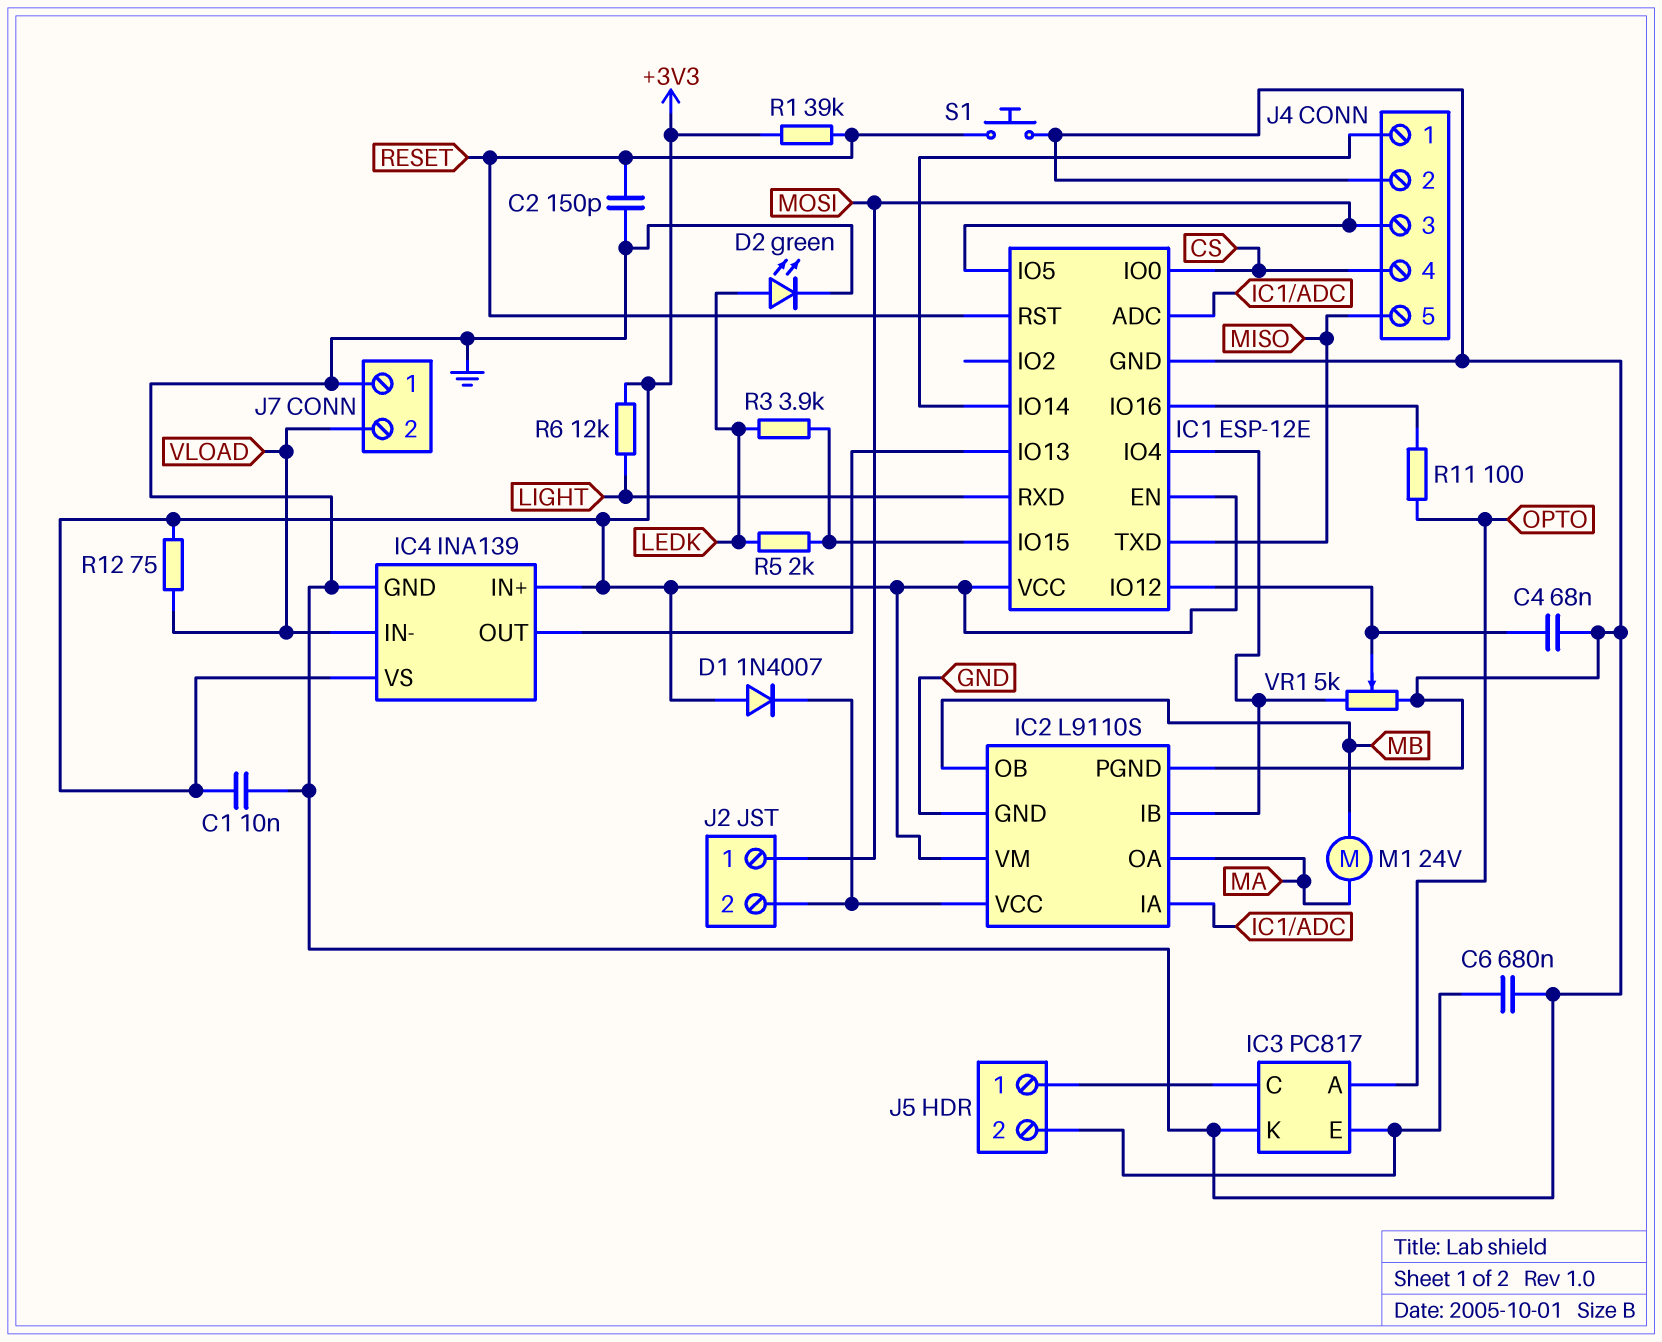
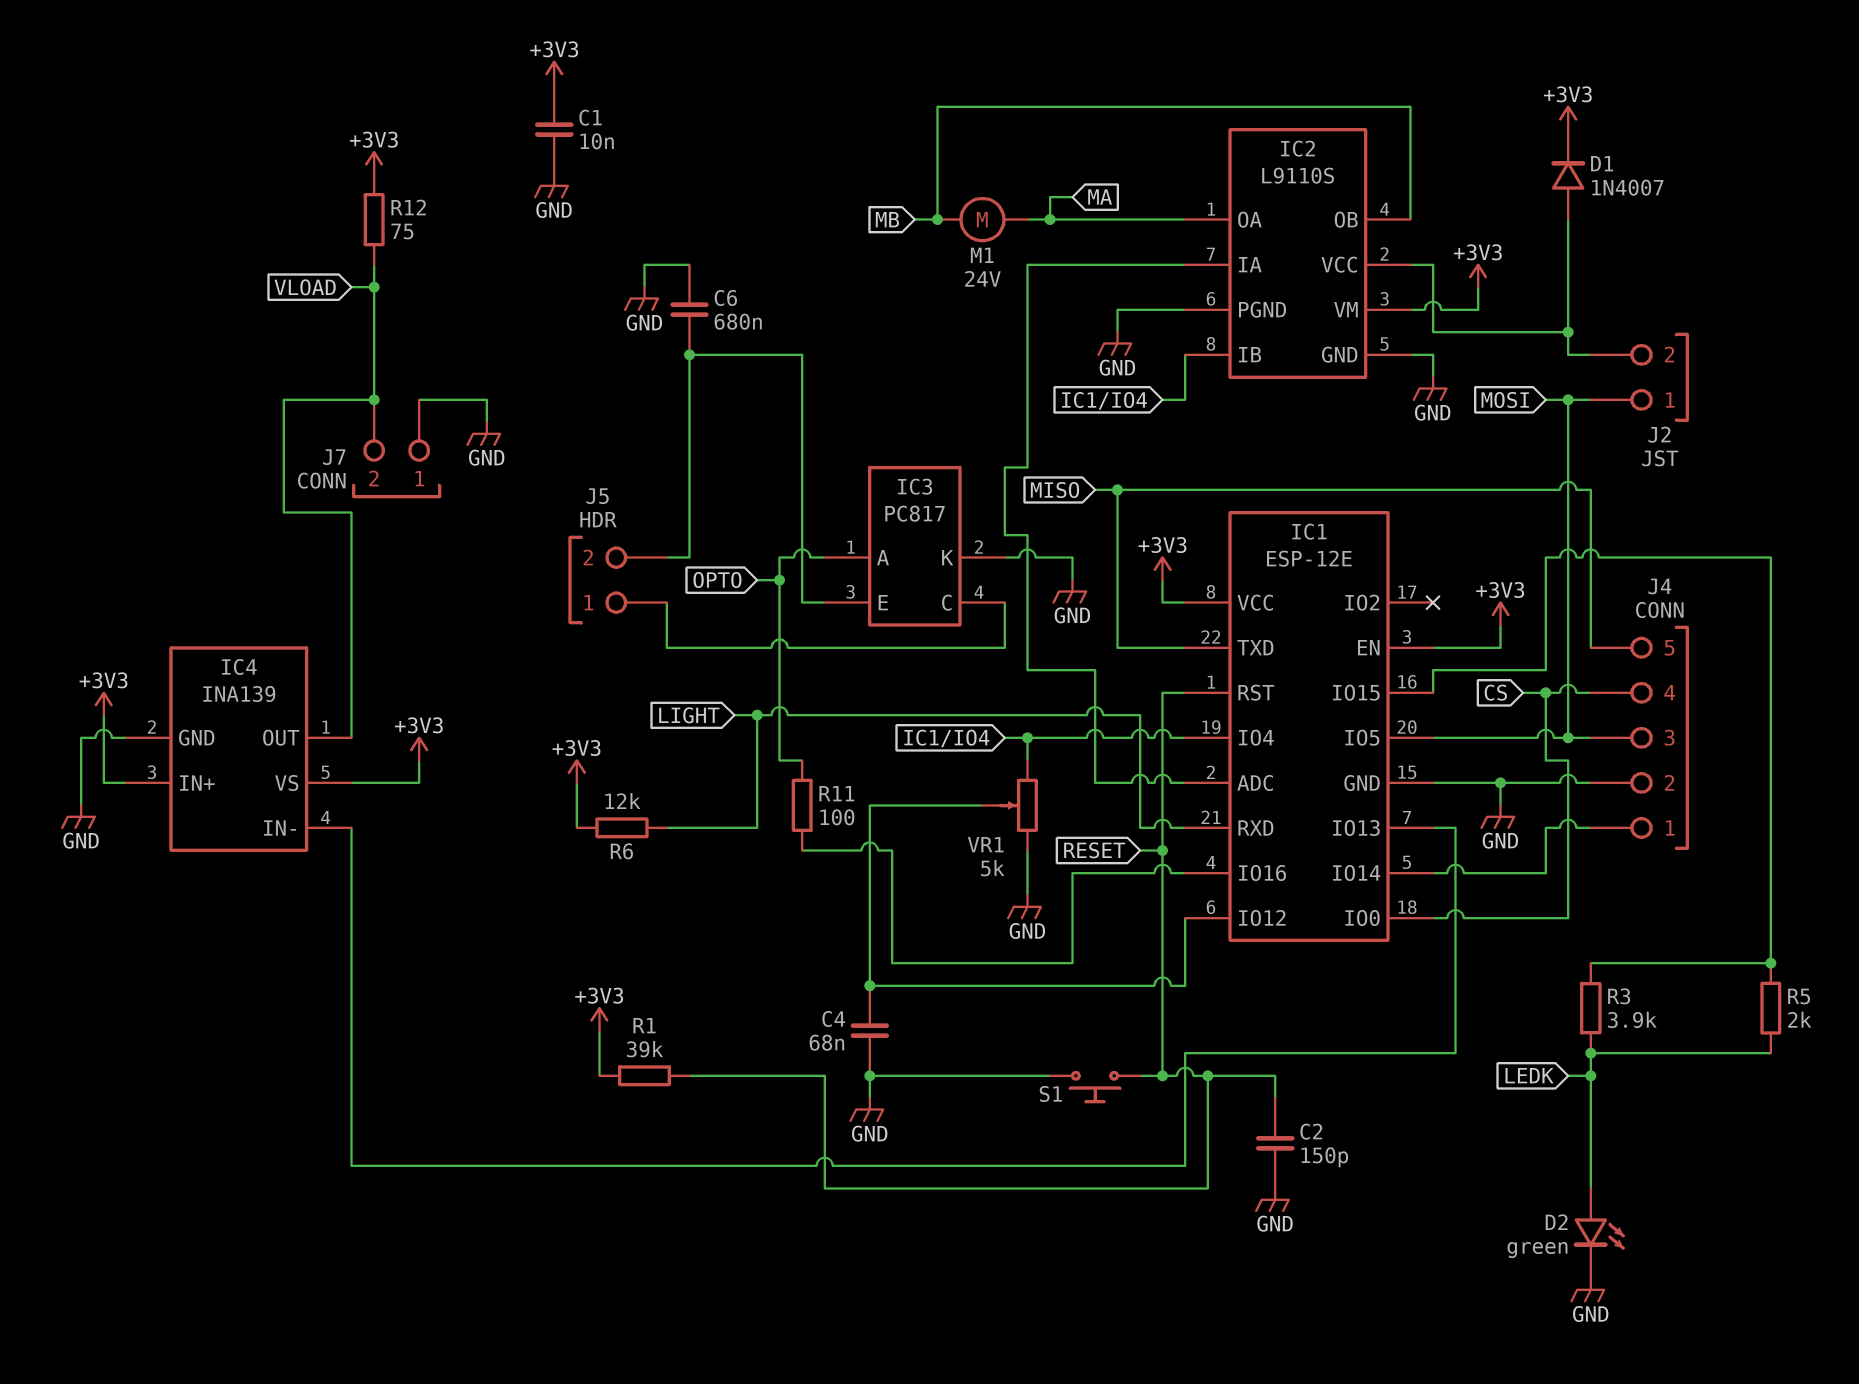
D1: diode 1N4007 (A +3V3, K IC2/VCC) -> diode 1N4007 (A IC2/VCC, K +3V3)
IC4 pin IN-: VLOAD -> IC1/IO13
IC4 pin OUT: IC1/IO13 -> VLOAD

